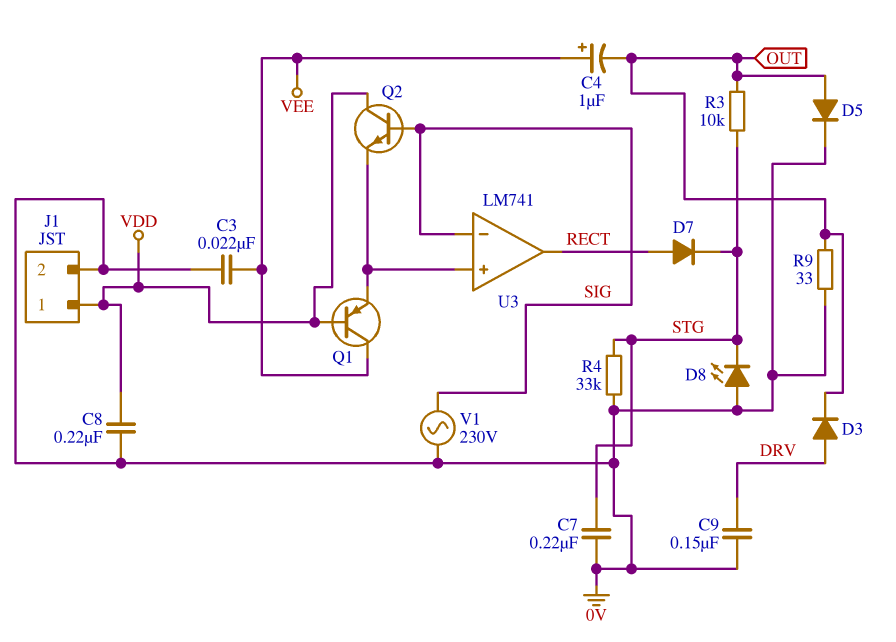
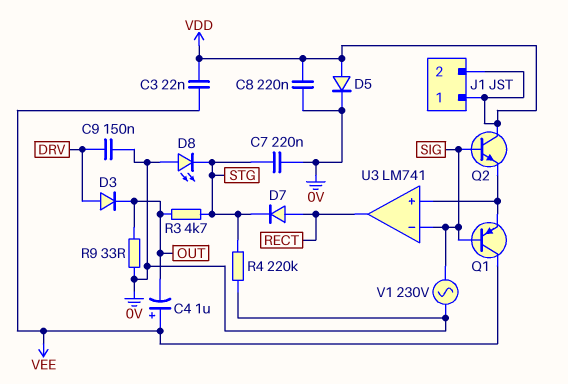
C3: 22nF (0V, VEE) -> 22nF (VDD, VEE)
D5: diode (A OUT, K 0V) -> diode (A VDD, K 0V)
J1 pin 2: 0V -> VDD
Q1: PNP (B VDD, C VEE, E U3/in+) -> PNP (B SIG, C VEE, E U3/in+)
R3: 10k (OUT, STG) -> 4.7k (OUT, STG)
R4: 33k (0V, STG) -> 220k (0V, STG)

